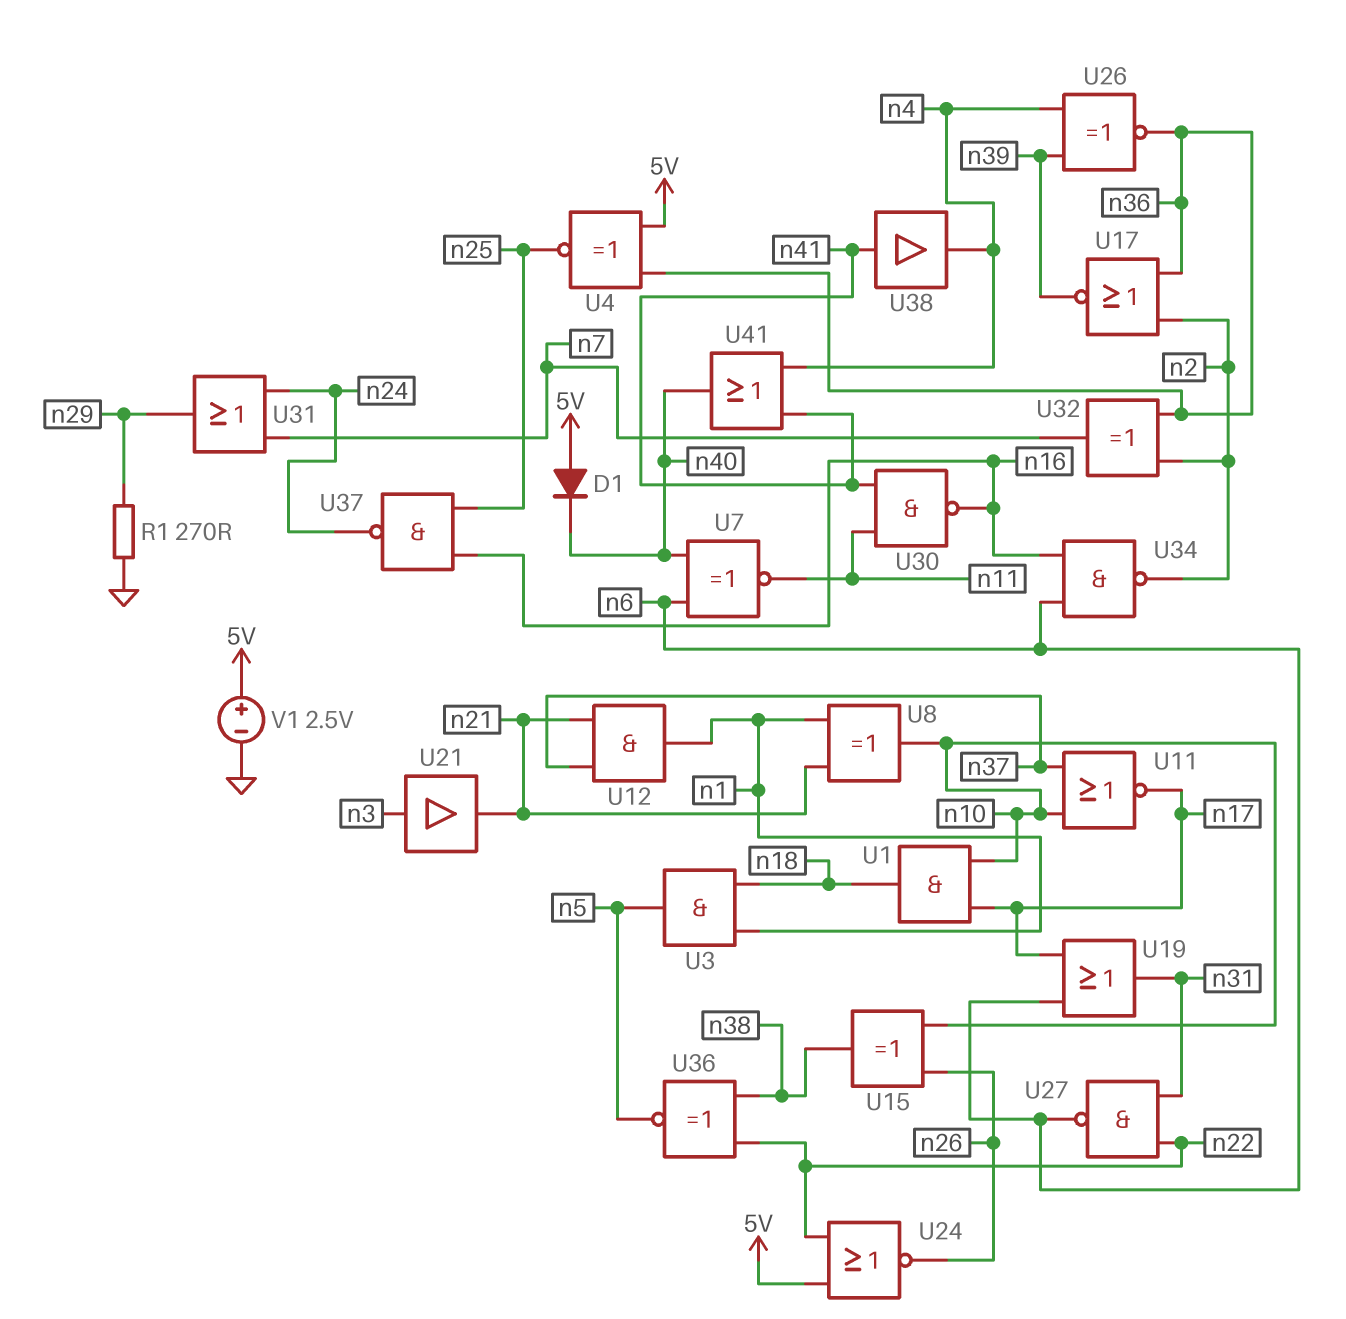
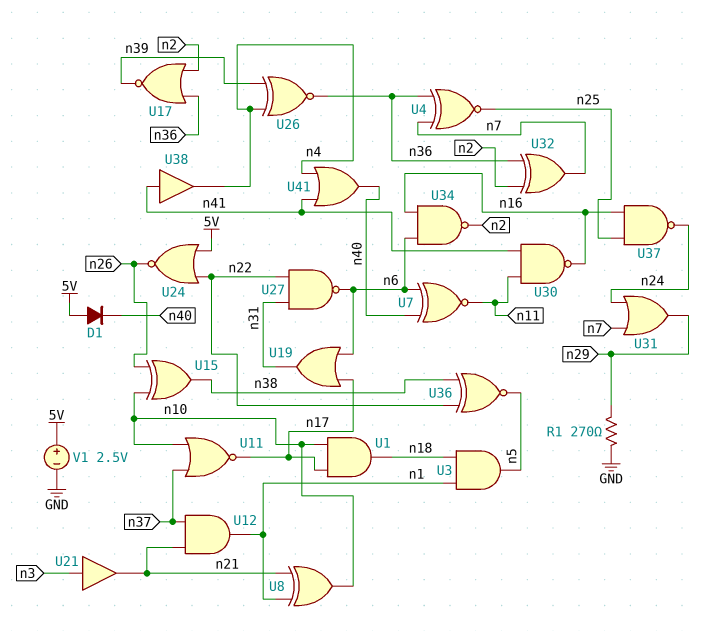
U4: XNOR (in 5V, in n36, out n25) -> XNOR (in n7, in n36, out n25)

